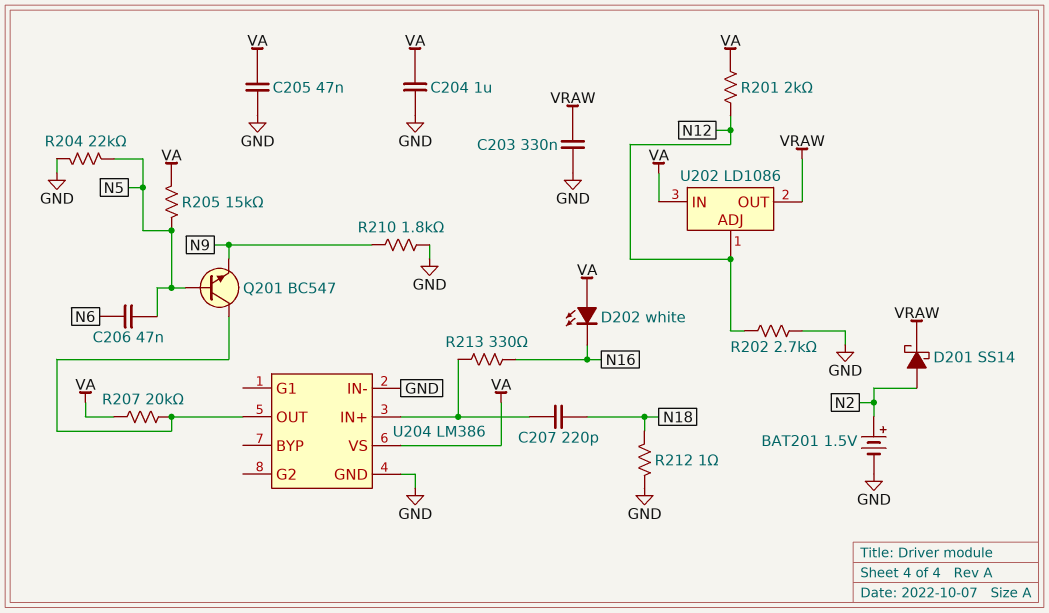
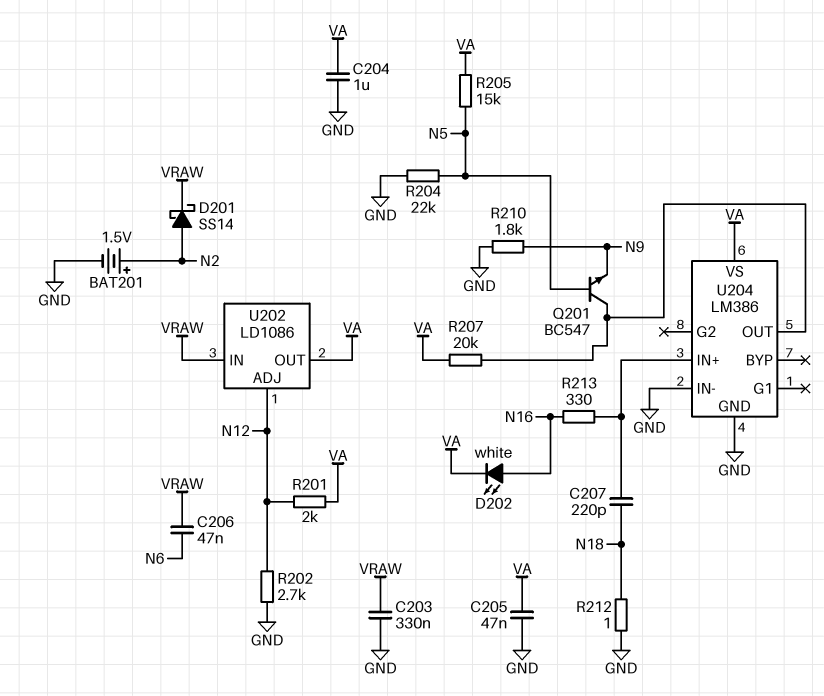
C206: 47nF (N5, N6) -> 47nF (N6, VRAW)
D202: LED white (A VA, K N16) -> LED white (A N16, K VA)
U202 pin IN: VA -> VRAW
U202 pin OUT: VRAW -> VA

